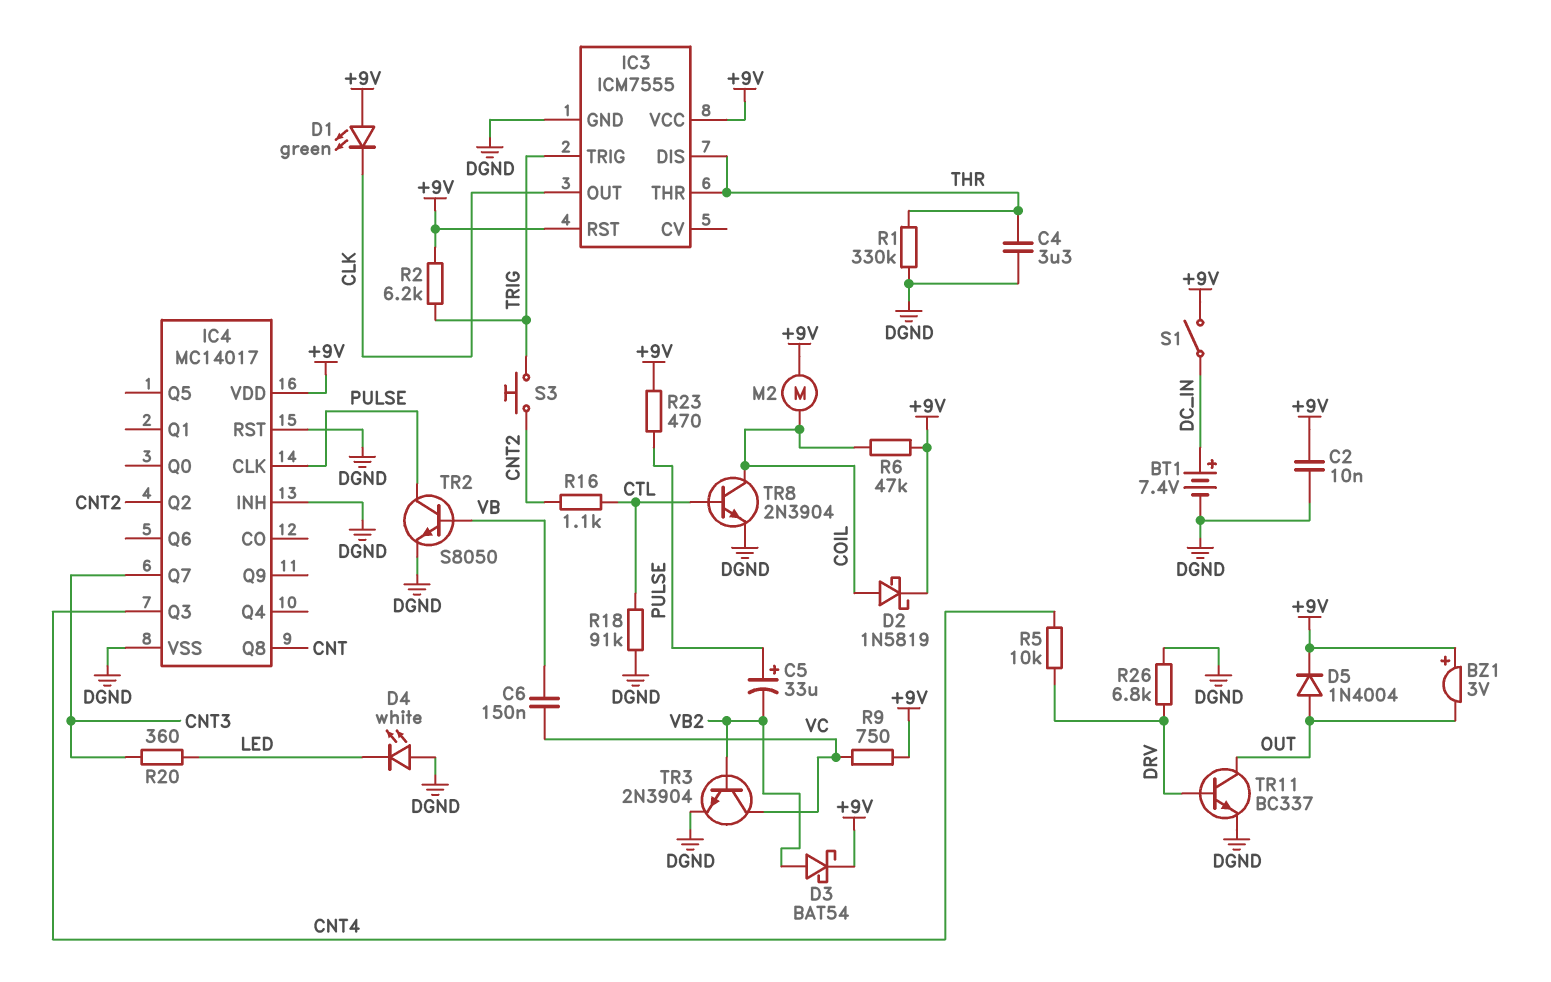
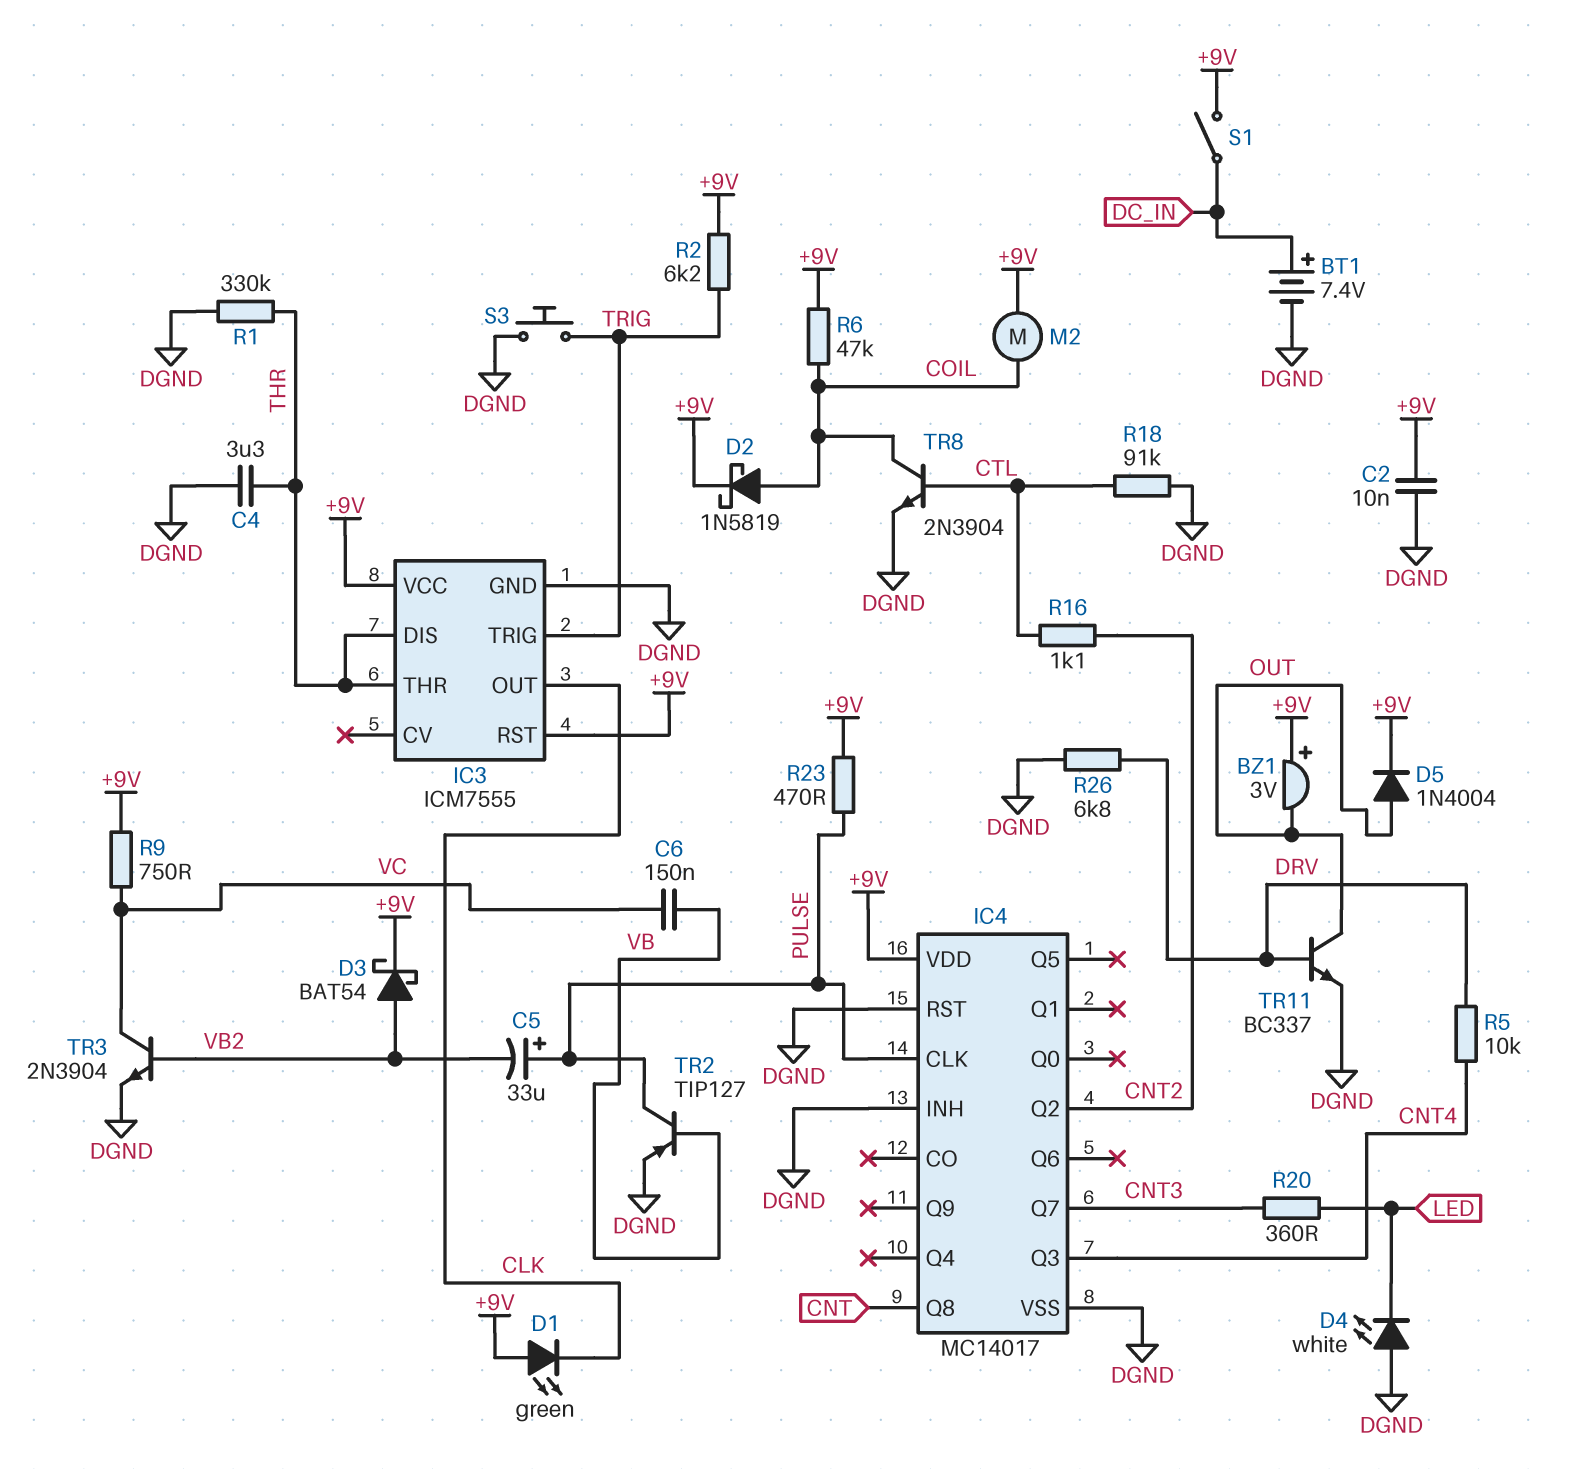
S3: button (CNT2, TRIG) -> button (DGND, TRIG)
TR2: NPN S8050 (B VB, C PULSE, E DGND) -> PNP TIP127 (B VB, C PULSE, E DGND)

